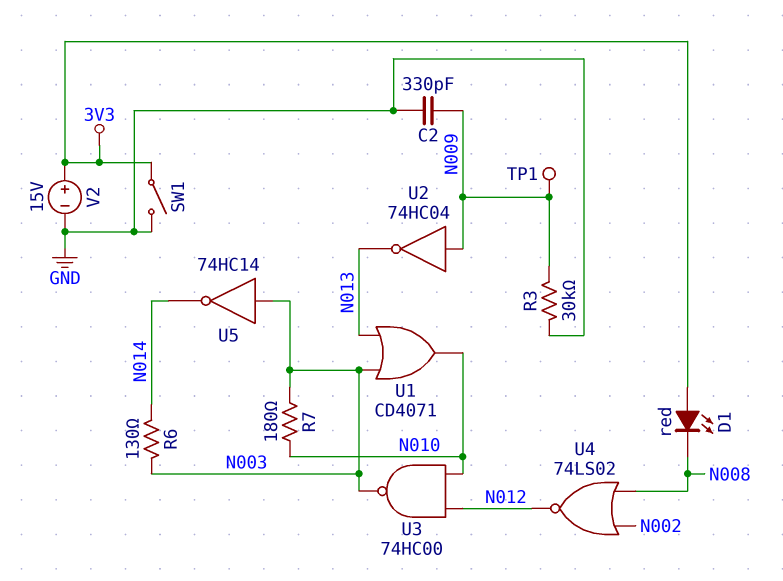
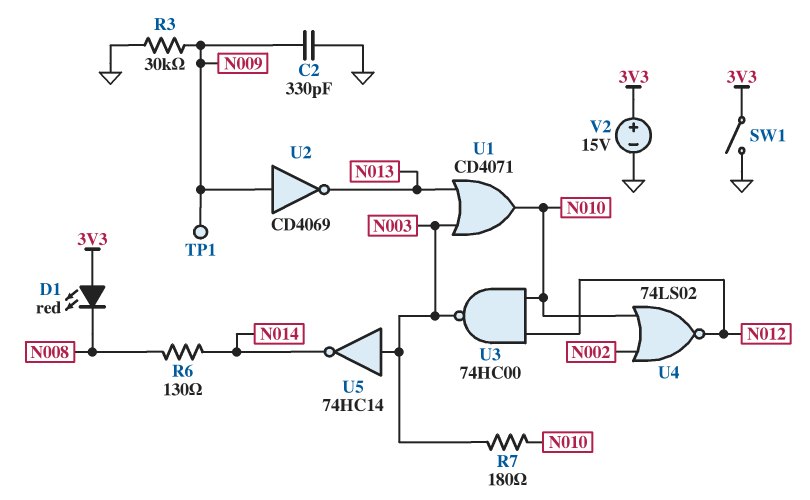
R6: 130 (N003, N014) -> 130 (N008, N014)
U2: NOT 74HC04 (in N009, out N013) -> NOT CD4069 (in N009, out N013)
U4: NOR 74LS02 (in N002, in N008, out N012) -> NOR 74LS02 (in N002, in N010, out N012)

